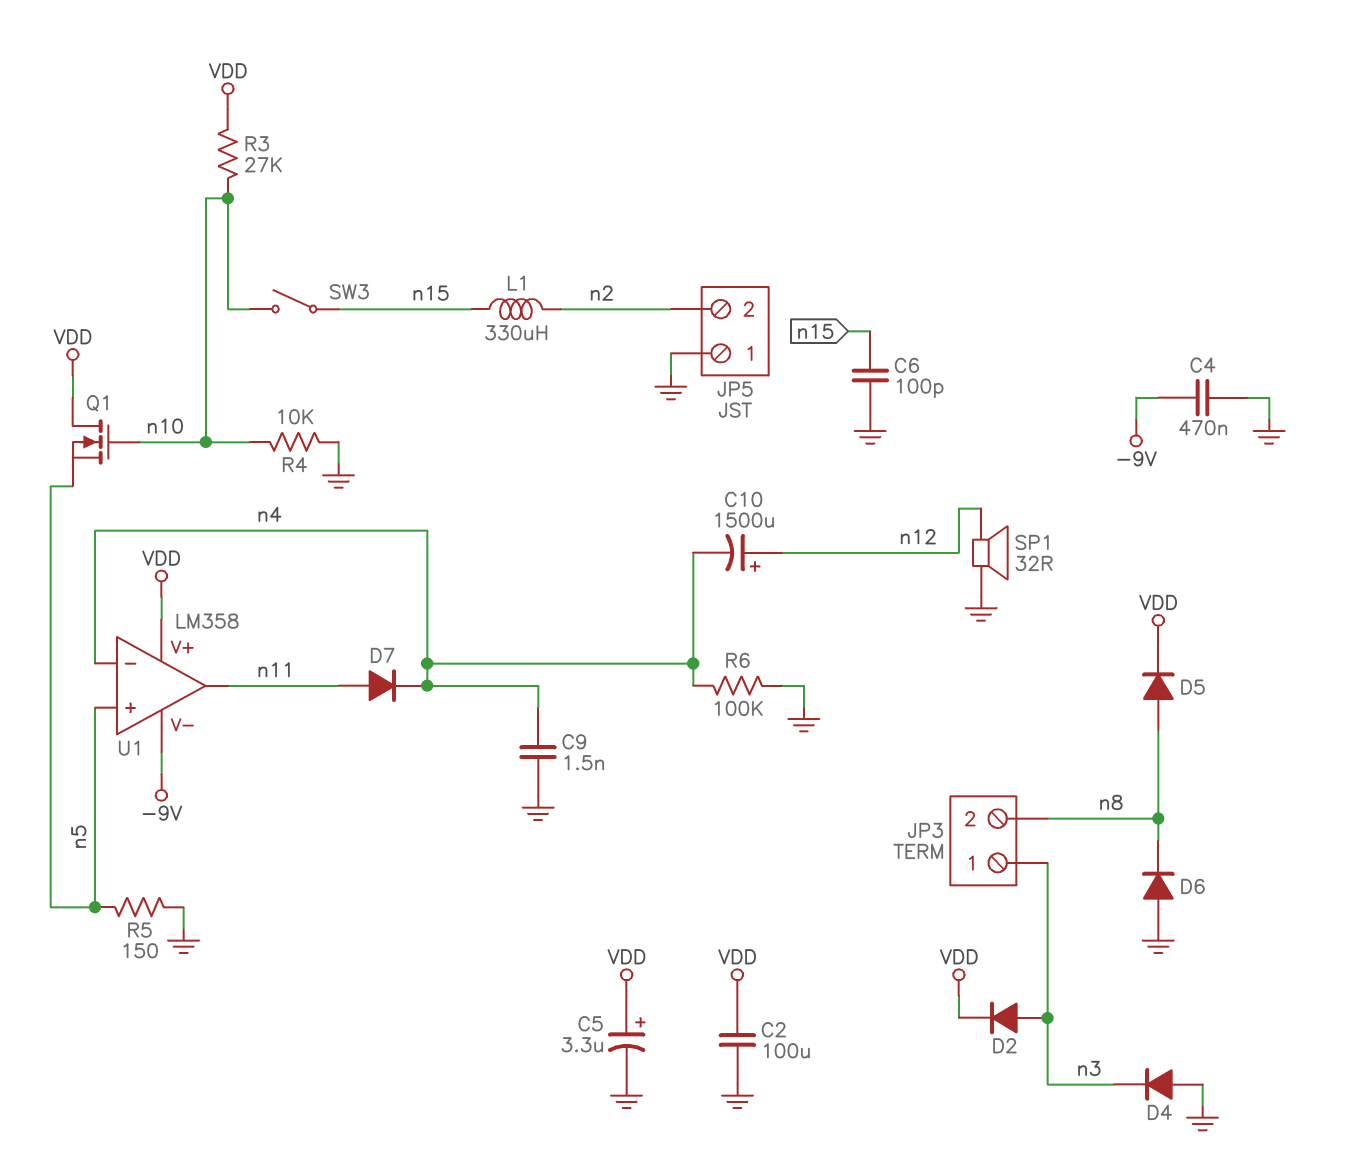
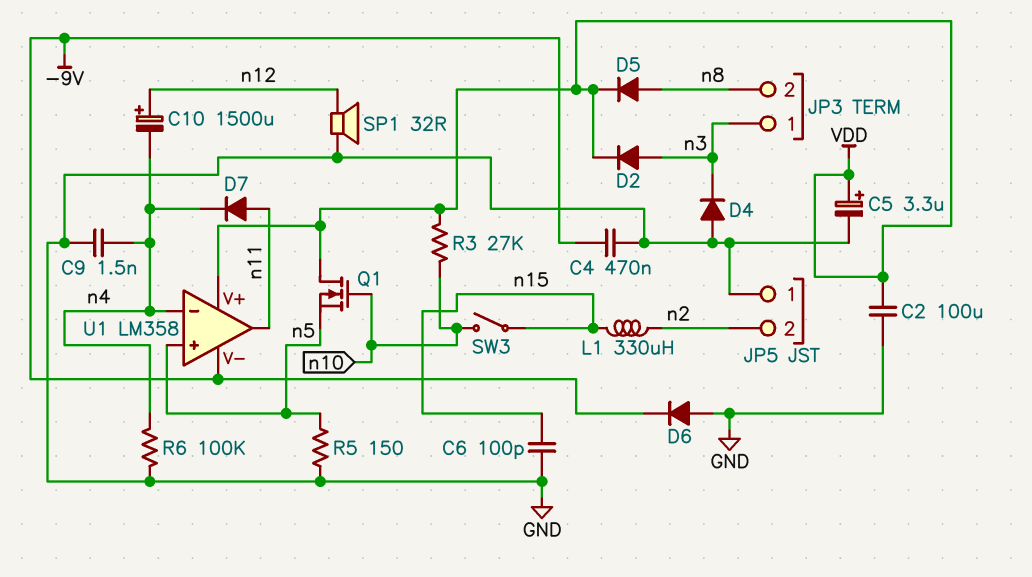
D6: diode (A GND, K n8) -> diode (A GND, K -9V)
R4: 10k (GND, n10) -> none

